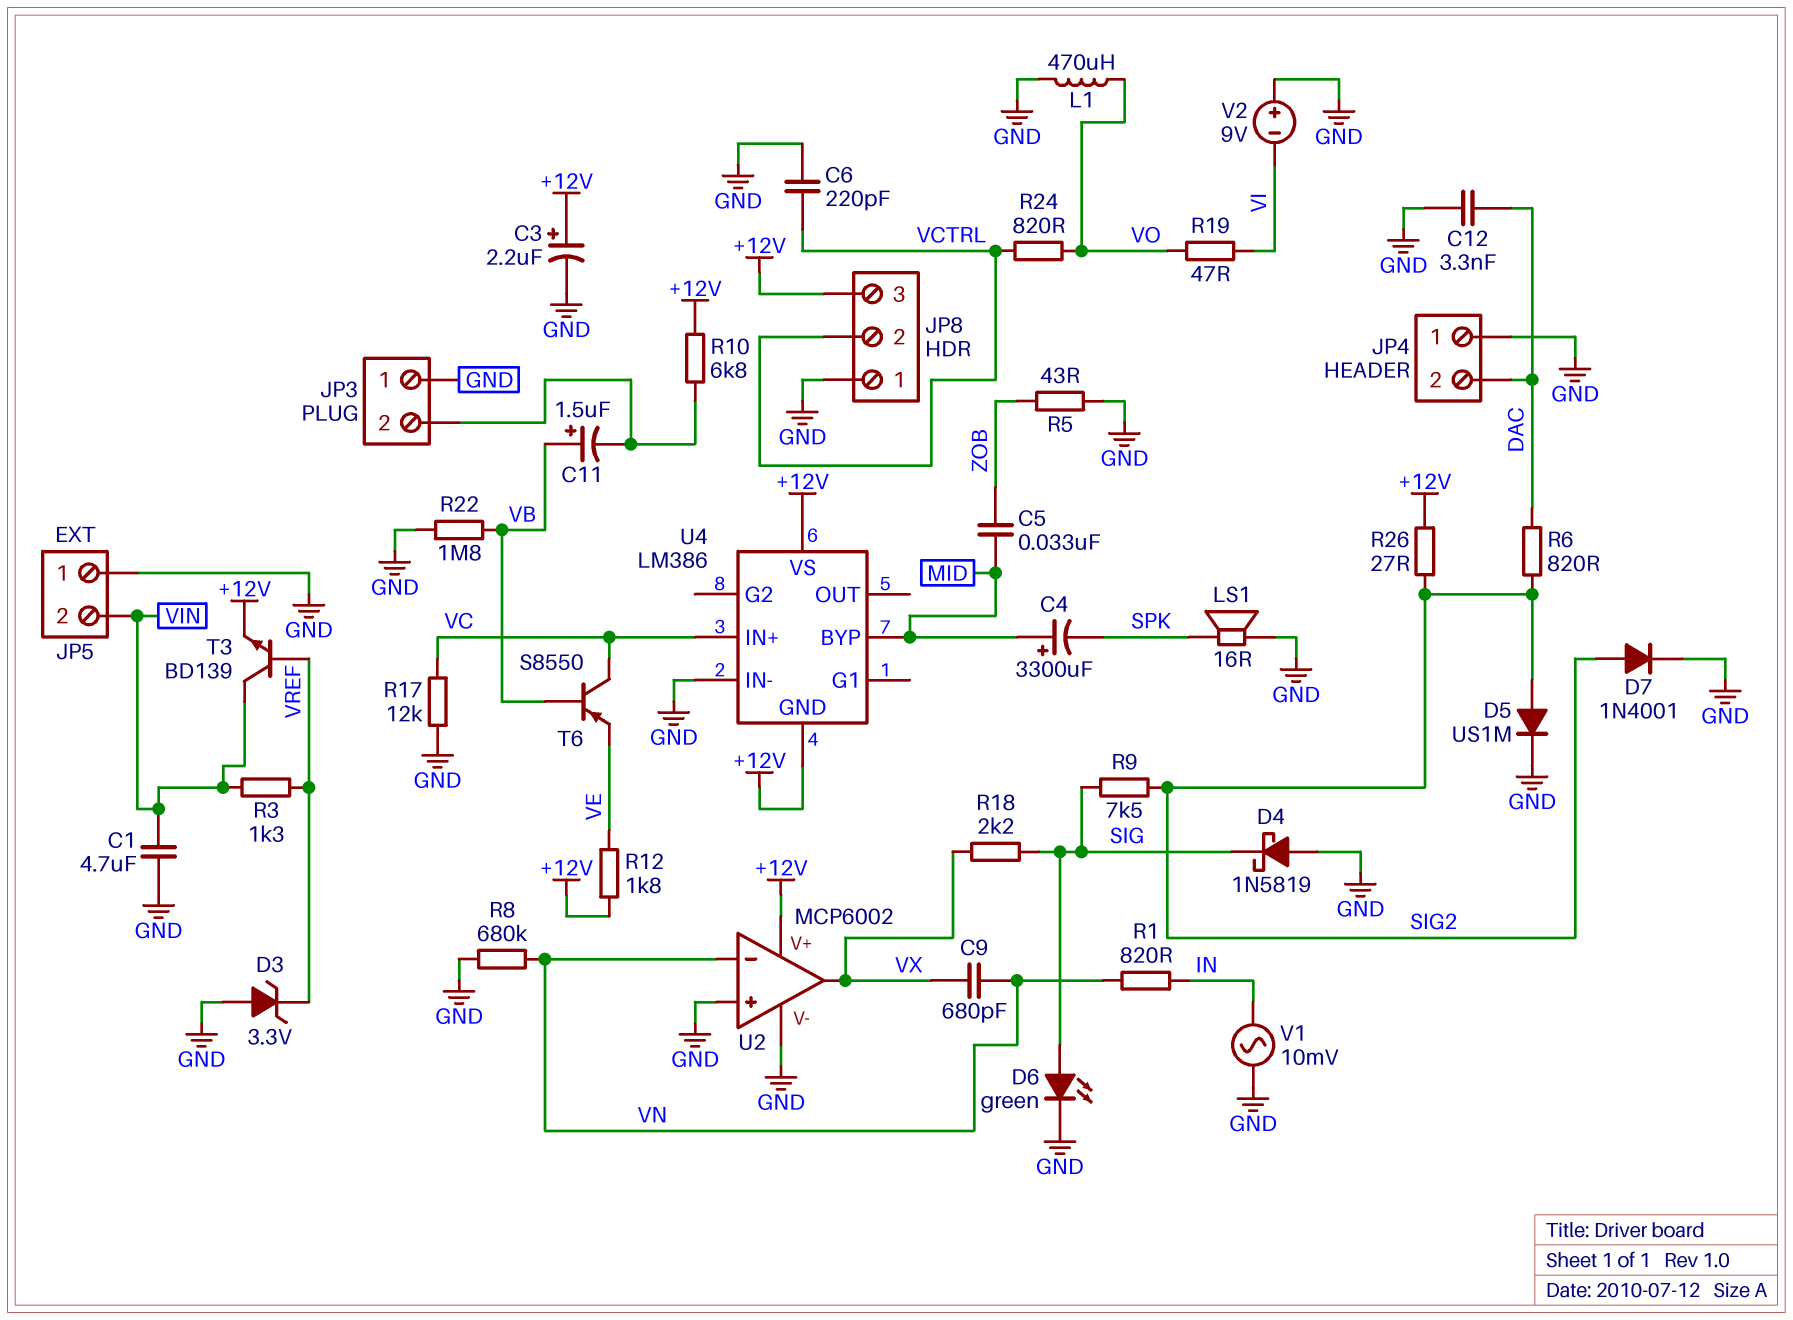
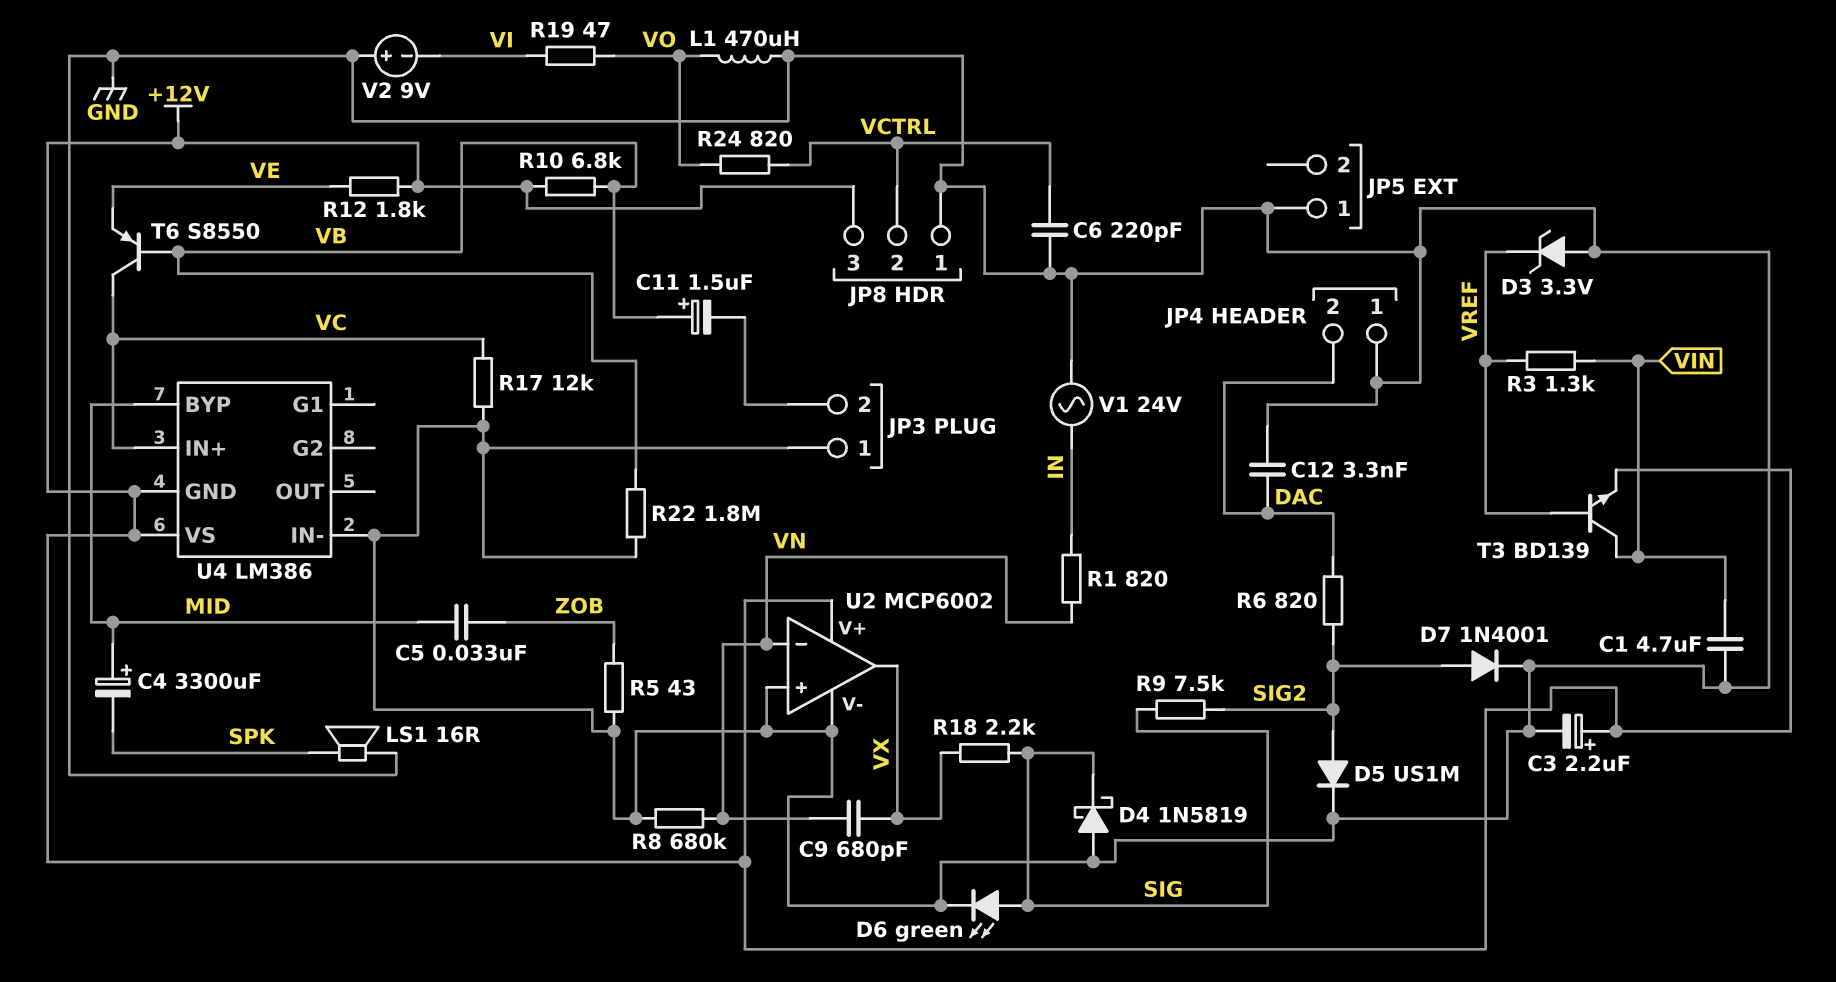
JP5 pin 2: VIN -> none
R10: 6.8k (+12V, JP3/2) -> 6.8k (+12V, VB)
R26: 27 (+12V, SIG2) -> none
V1: AC 10mV (GND, IN) -> AC 24V (GND, IN)

